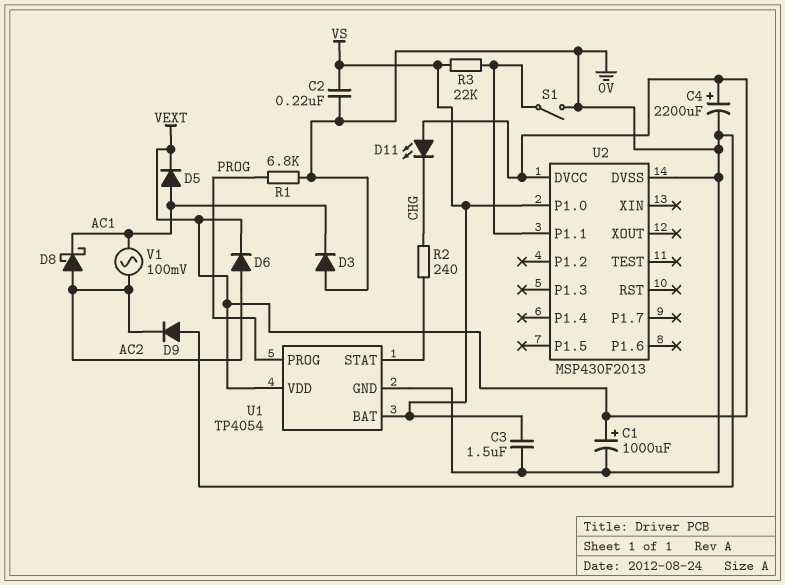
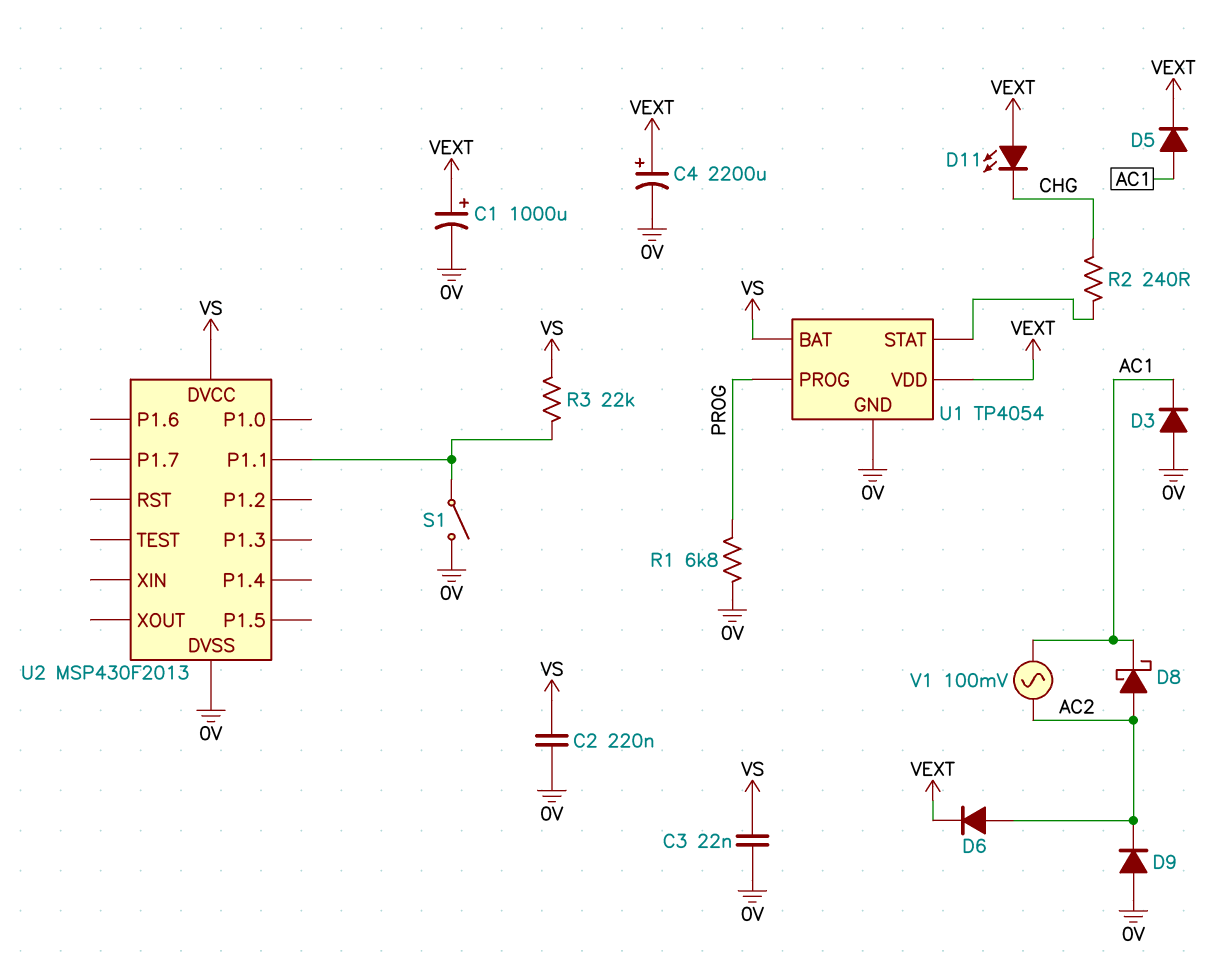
C3: 1.5uF (0V, VS) -> 22nF (0V, VS)
U2 pin DVCC: VEXT -> VS
U2 pin P1.0: VS -> none

